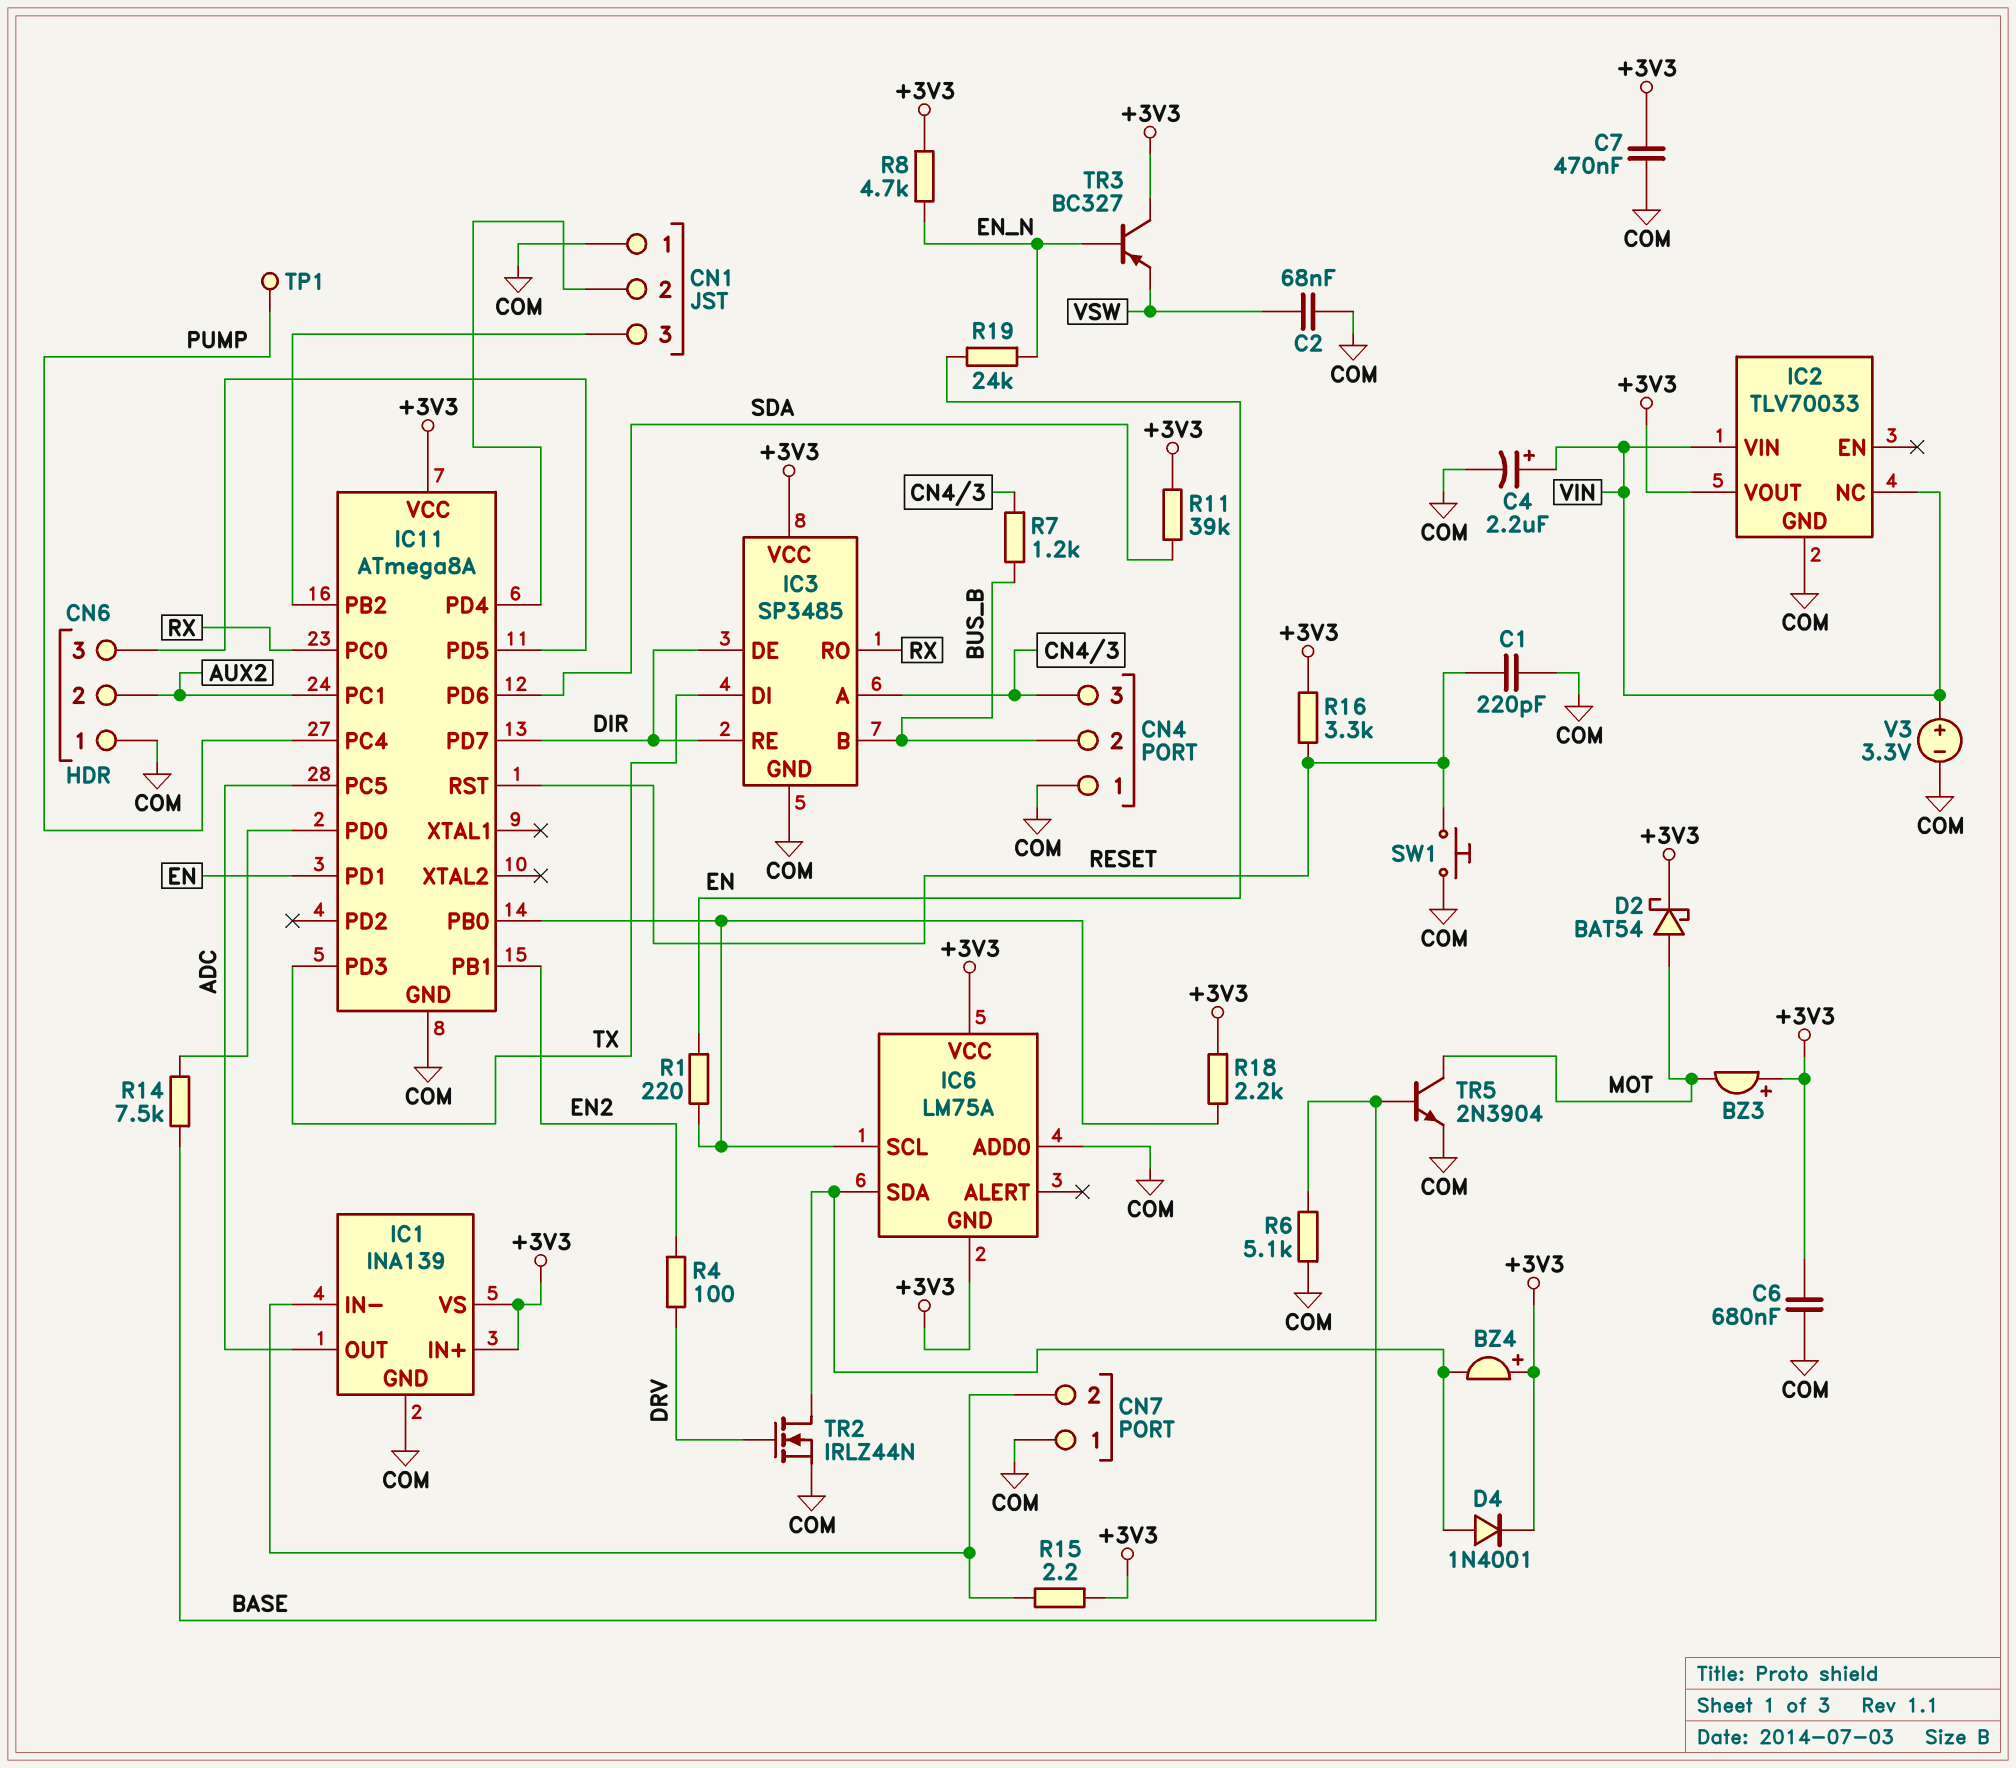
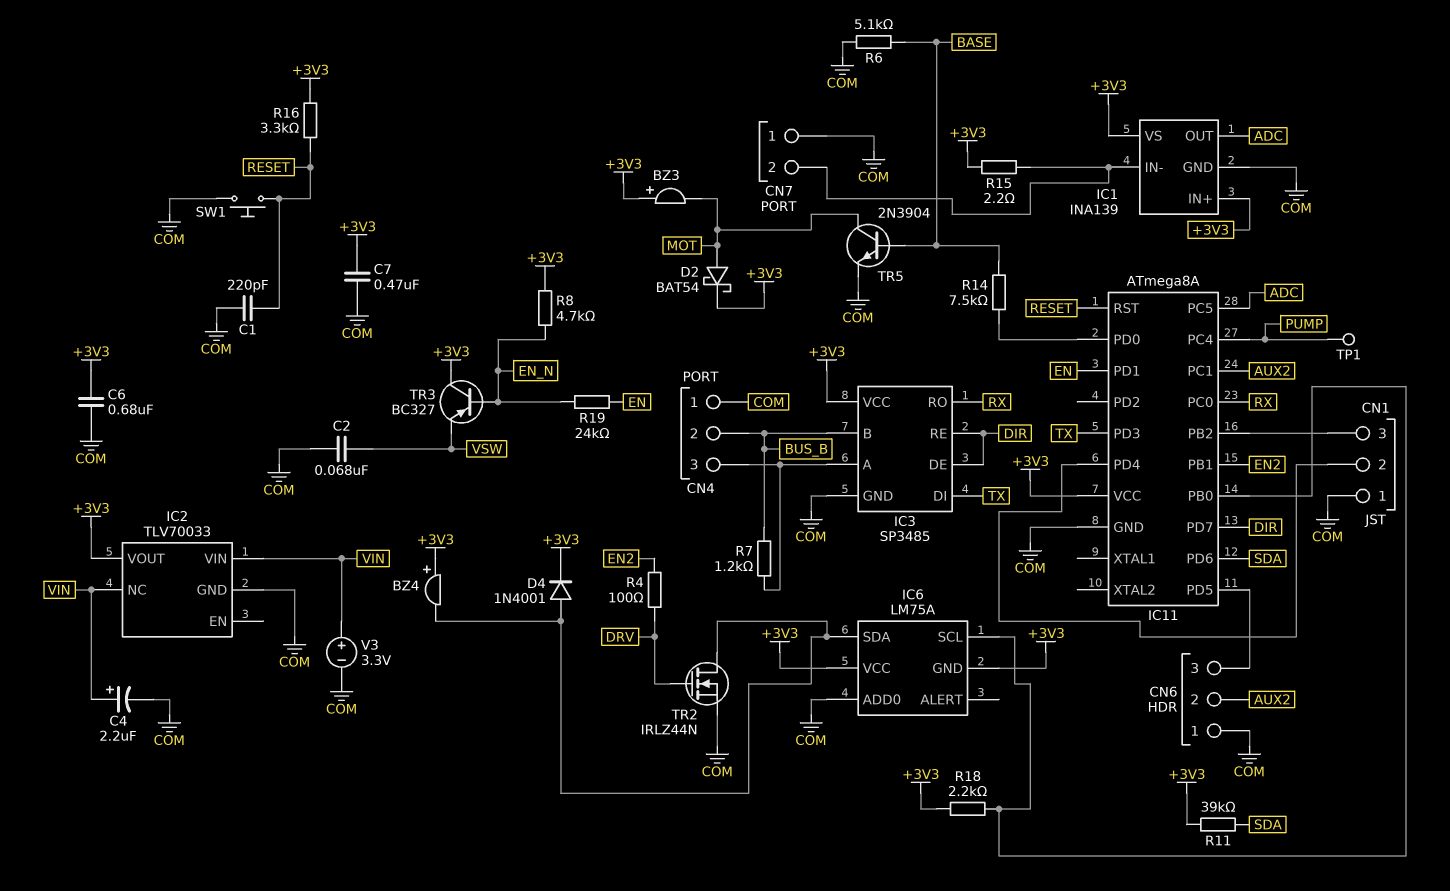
R1: 220 (EN, IC6/SCL) -> none

